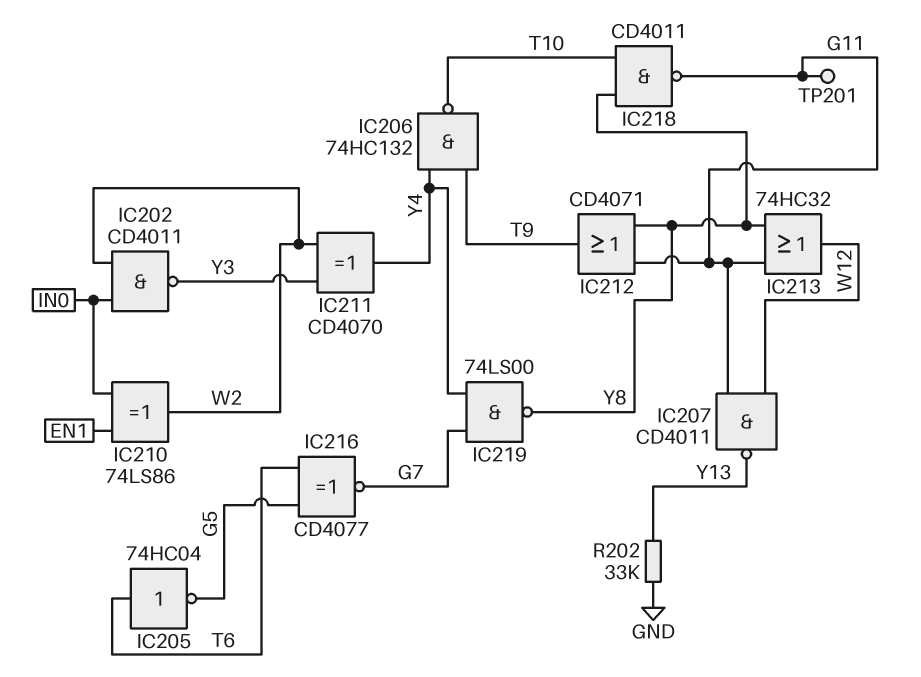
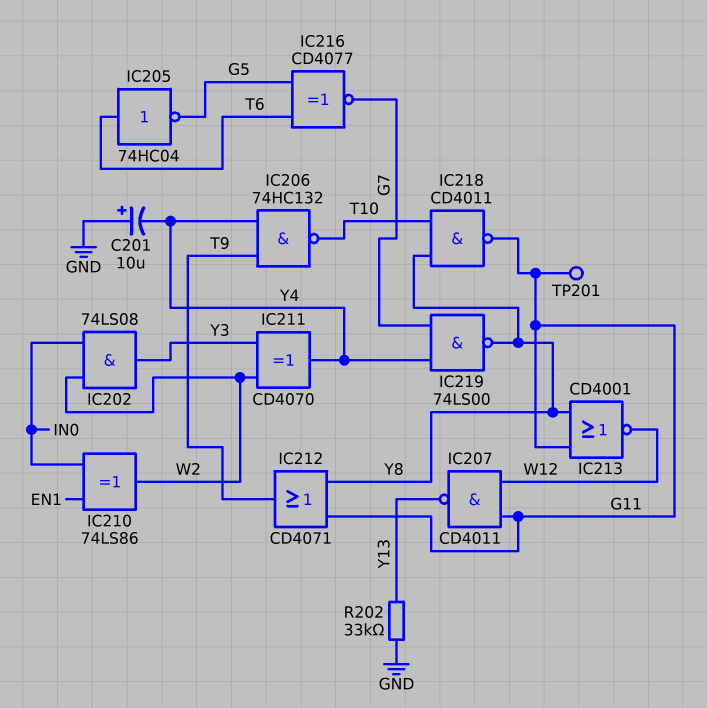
C201: none -> 10uF (plus GND, minus Y4)
IC202: NAND CD4011 (in IN0, in W2, out Y3) -> AND 74LS08 (in IN0, in W2, out Y3)
IC213: OR 74HC32 (in G11, in Y8, out W12) -> NOR CD4001 (in G11, in Y8, out W12)

